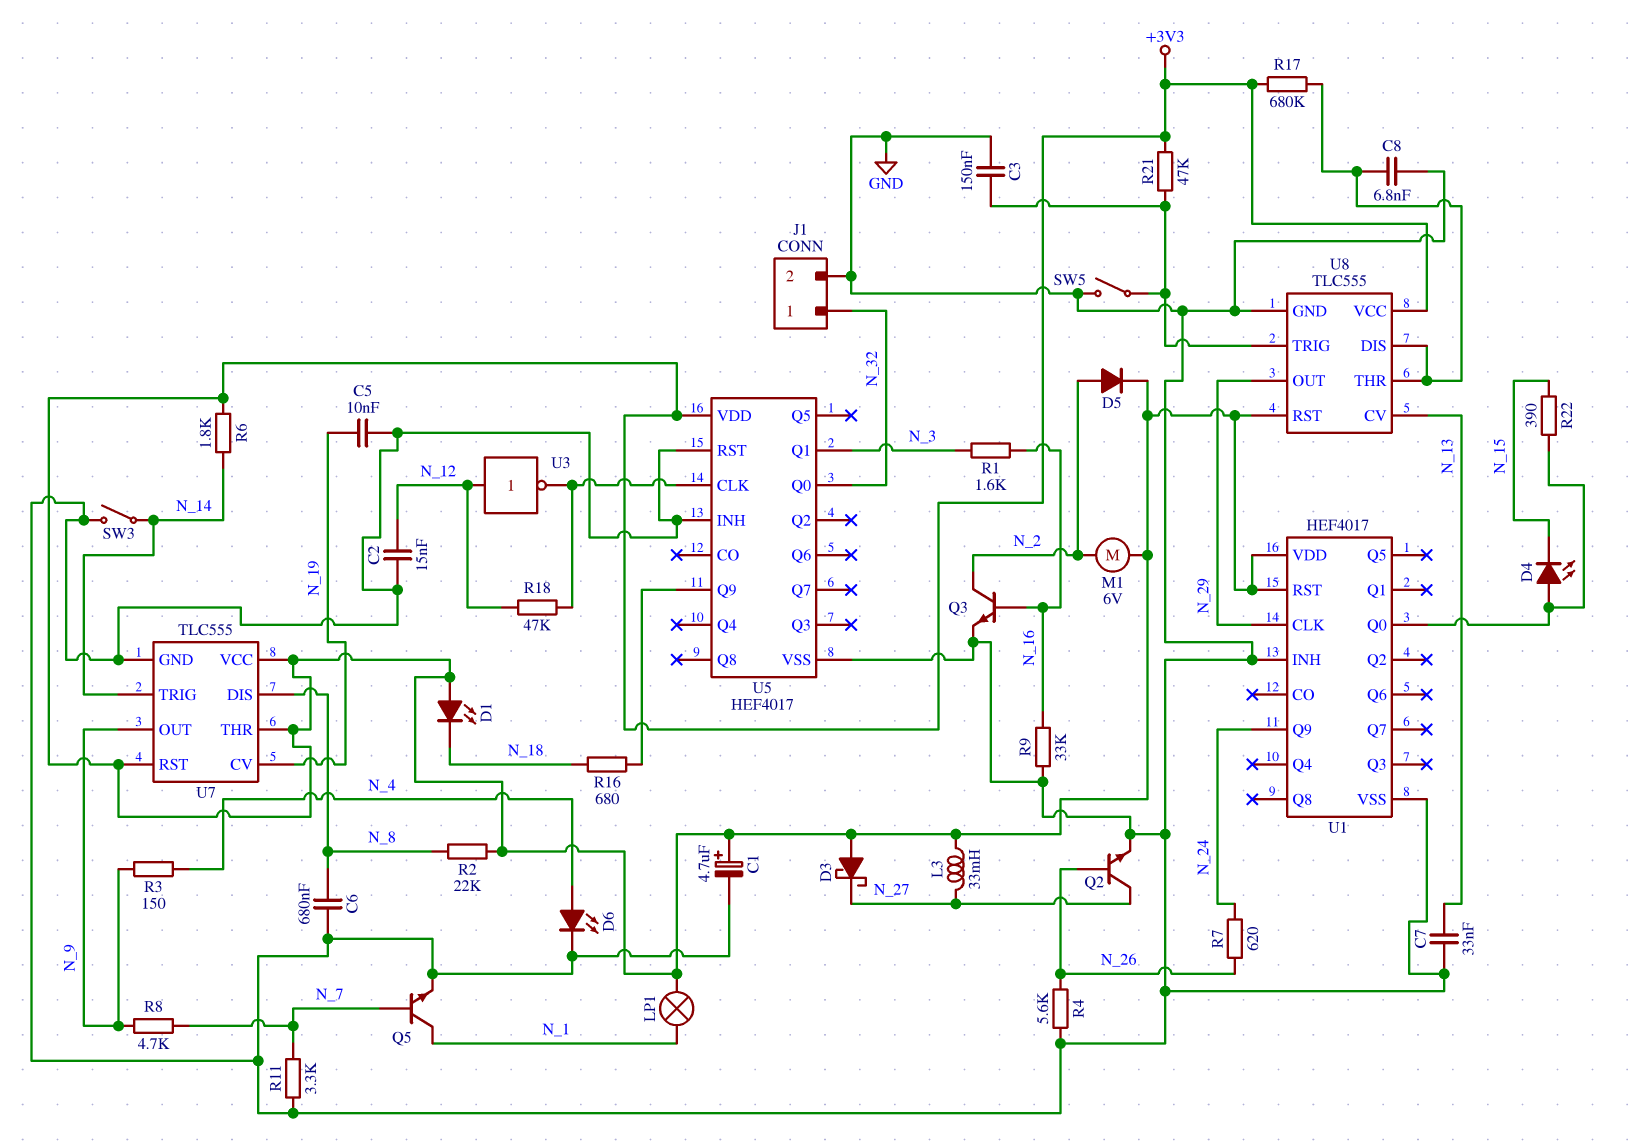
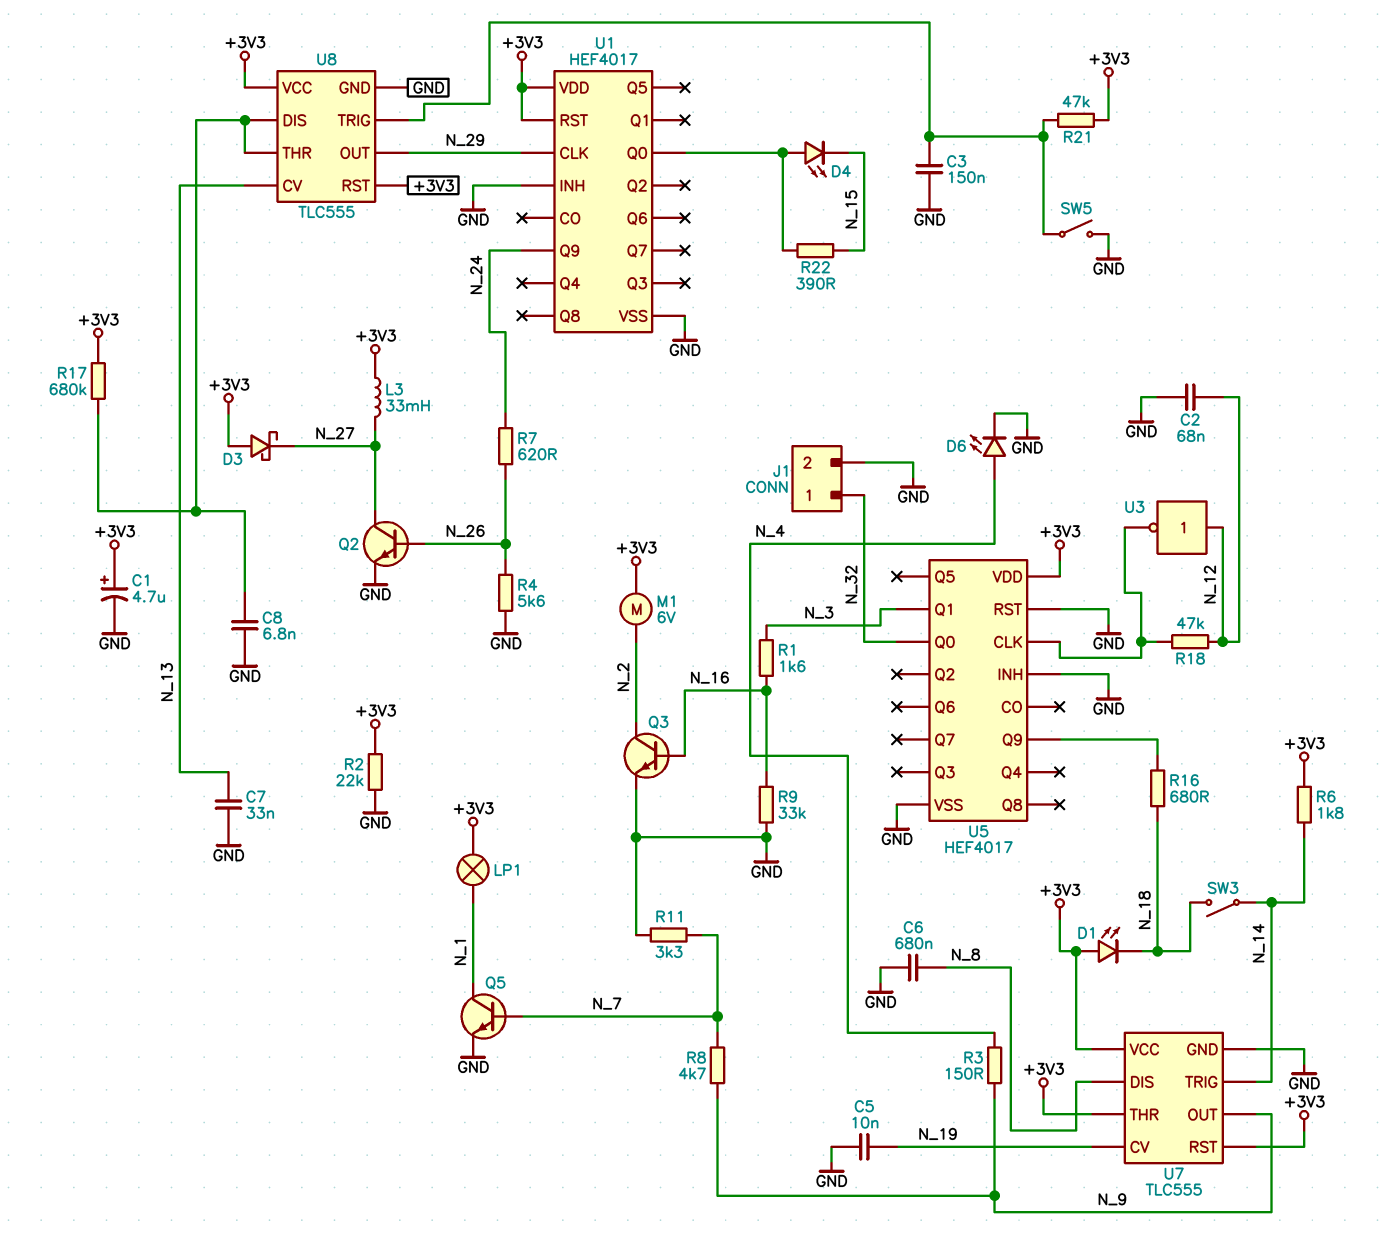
C2: 15nF (GND, N_12) -> 68nF (GND, N_12)
D5: diode (A N_2, K +3V3) -> none
R2: 22k (+3V3, N_8) -> 22k (+3V3, GND)
SW3: switch (GND, N_14) -> switch (N_14, N_18)

